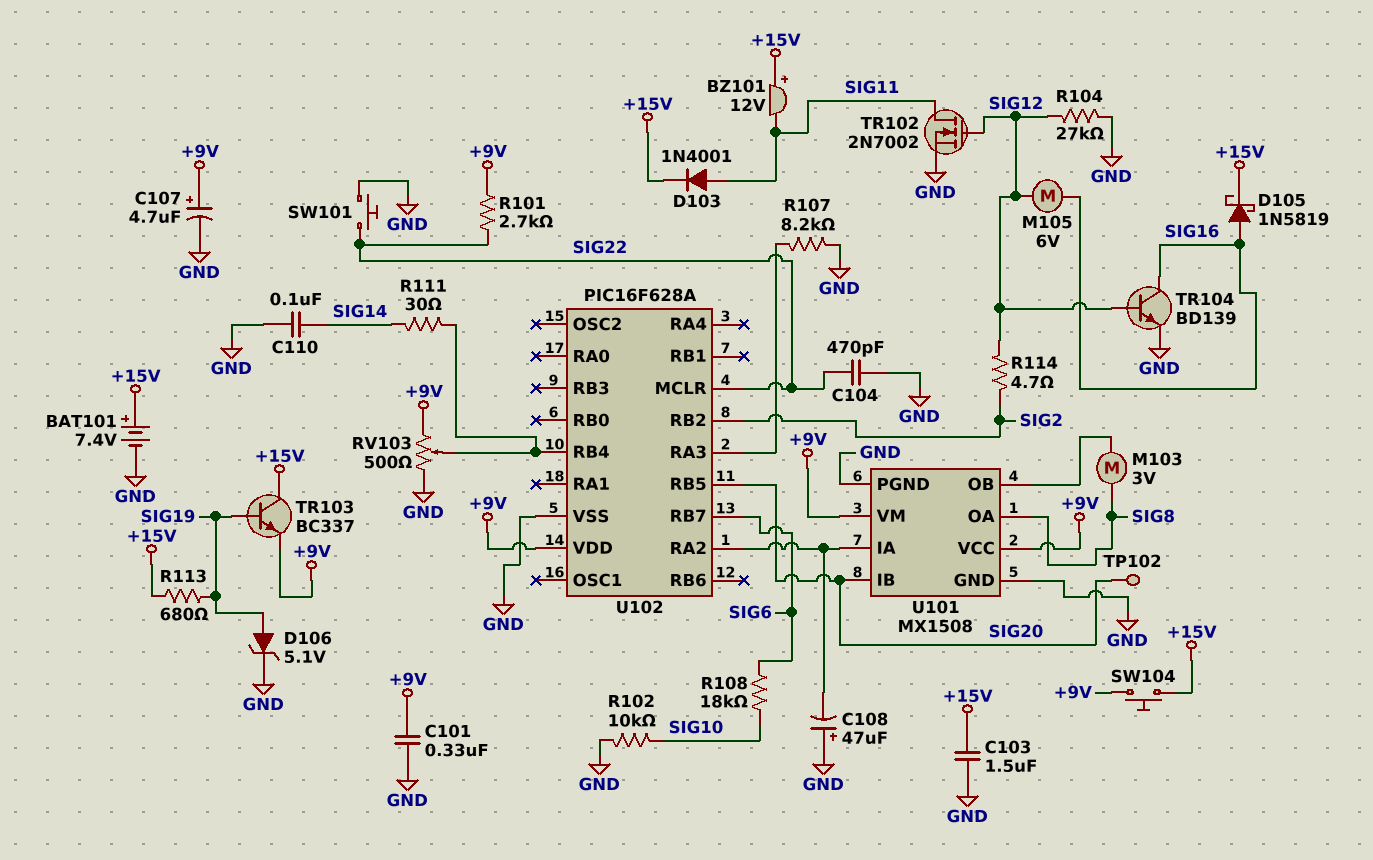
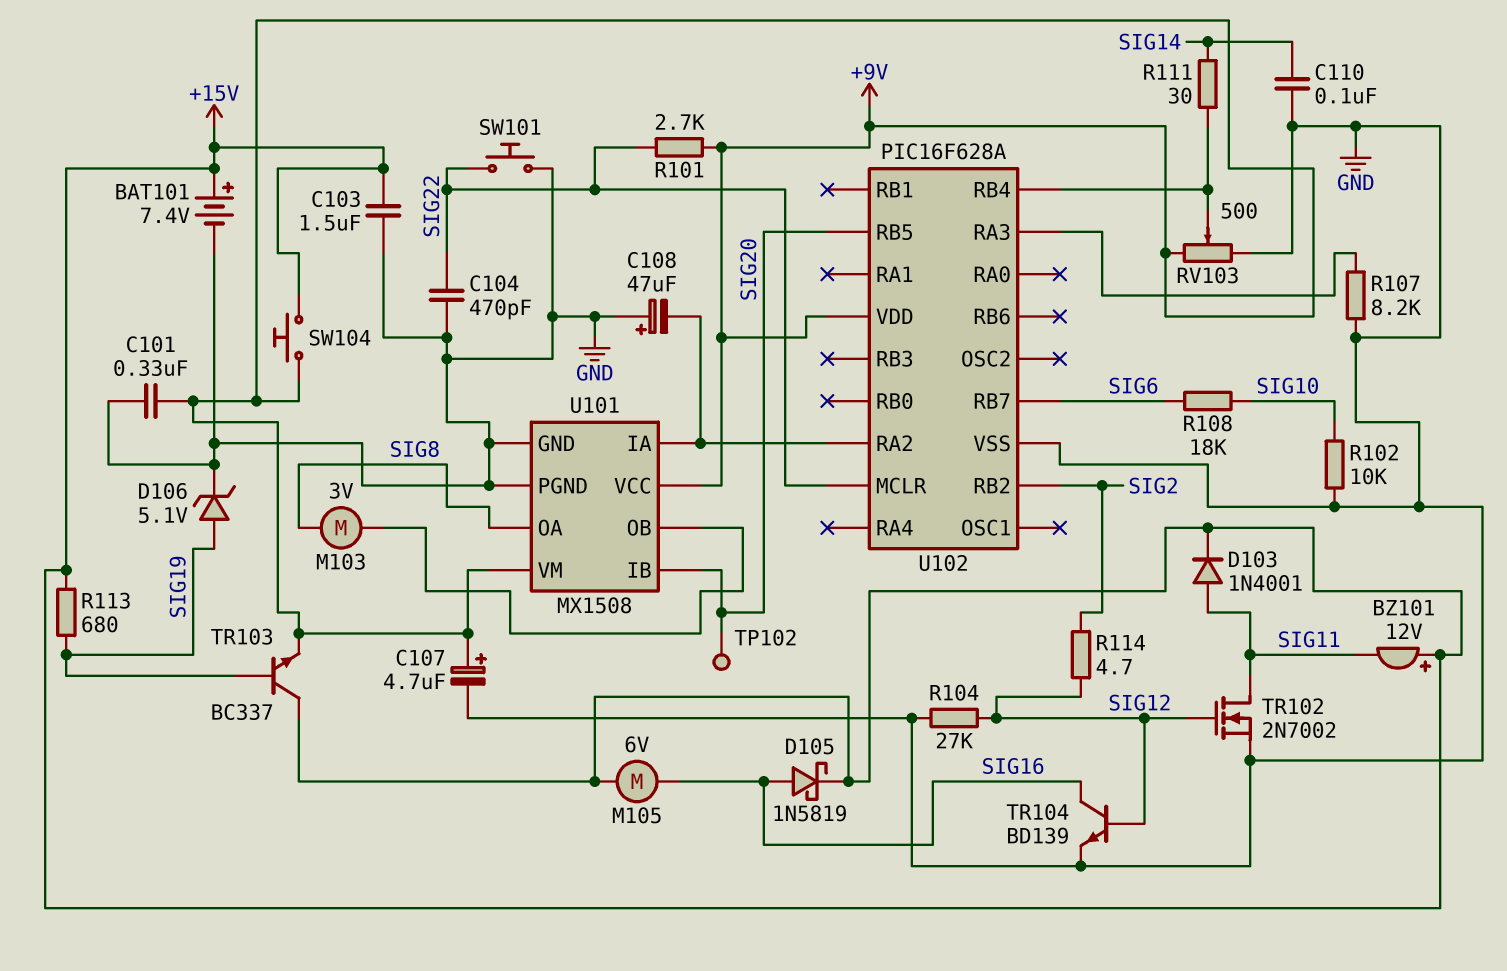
M105: motor 6V (SIG12, SIG16) -> motor 6V (+15V, SIG16)

